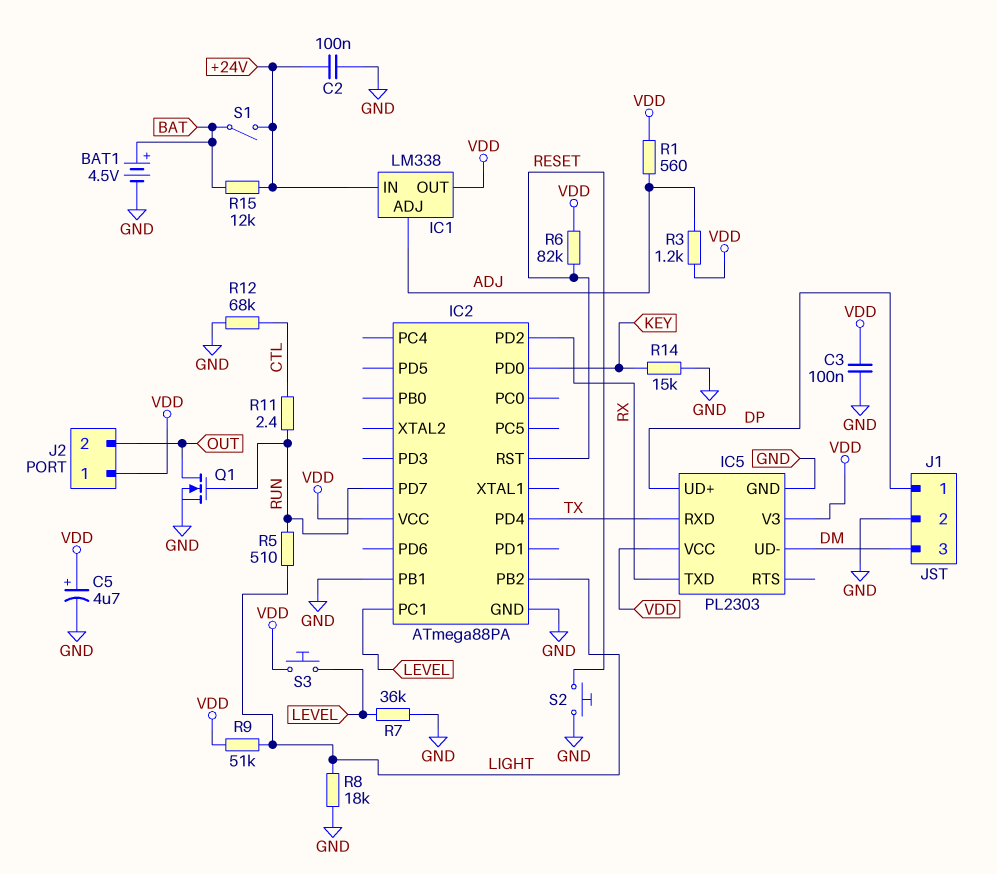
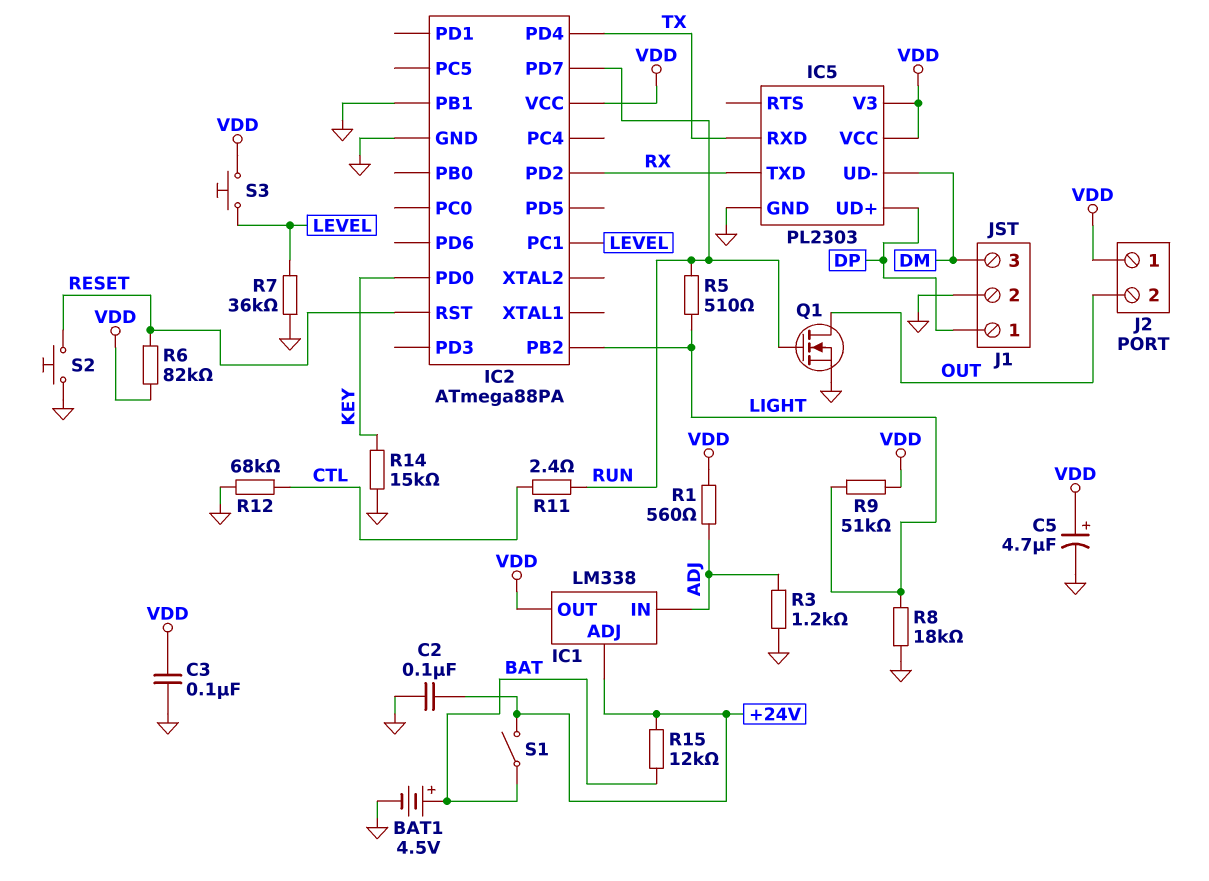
IC1 pin ADJ: ADJ -> +24V
IC1 pin IN: +24V -> ADJ
R3: 1.2k (ADJ, VDD) -> 1.2k (ADJ, GND)

